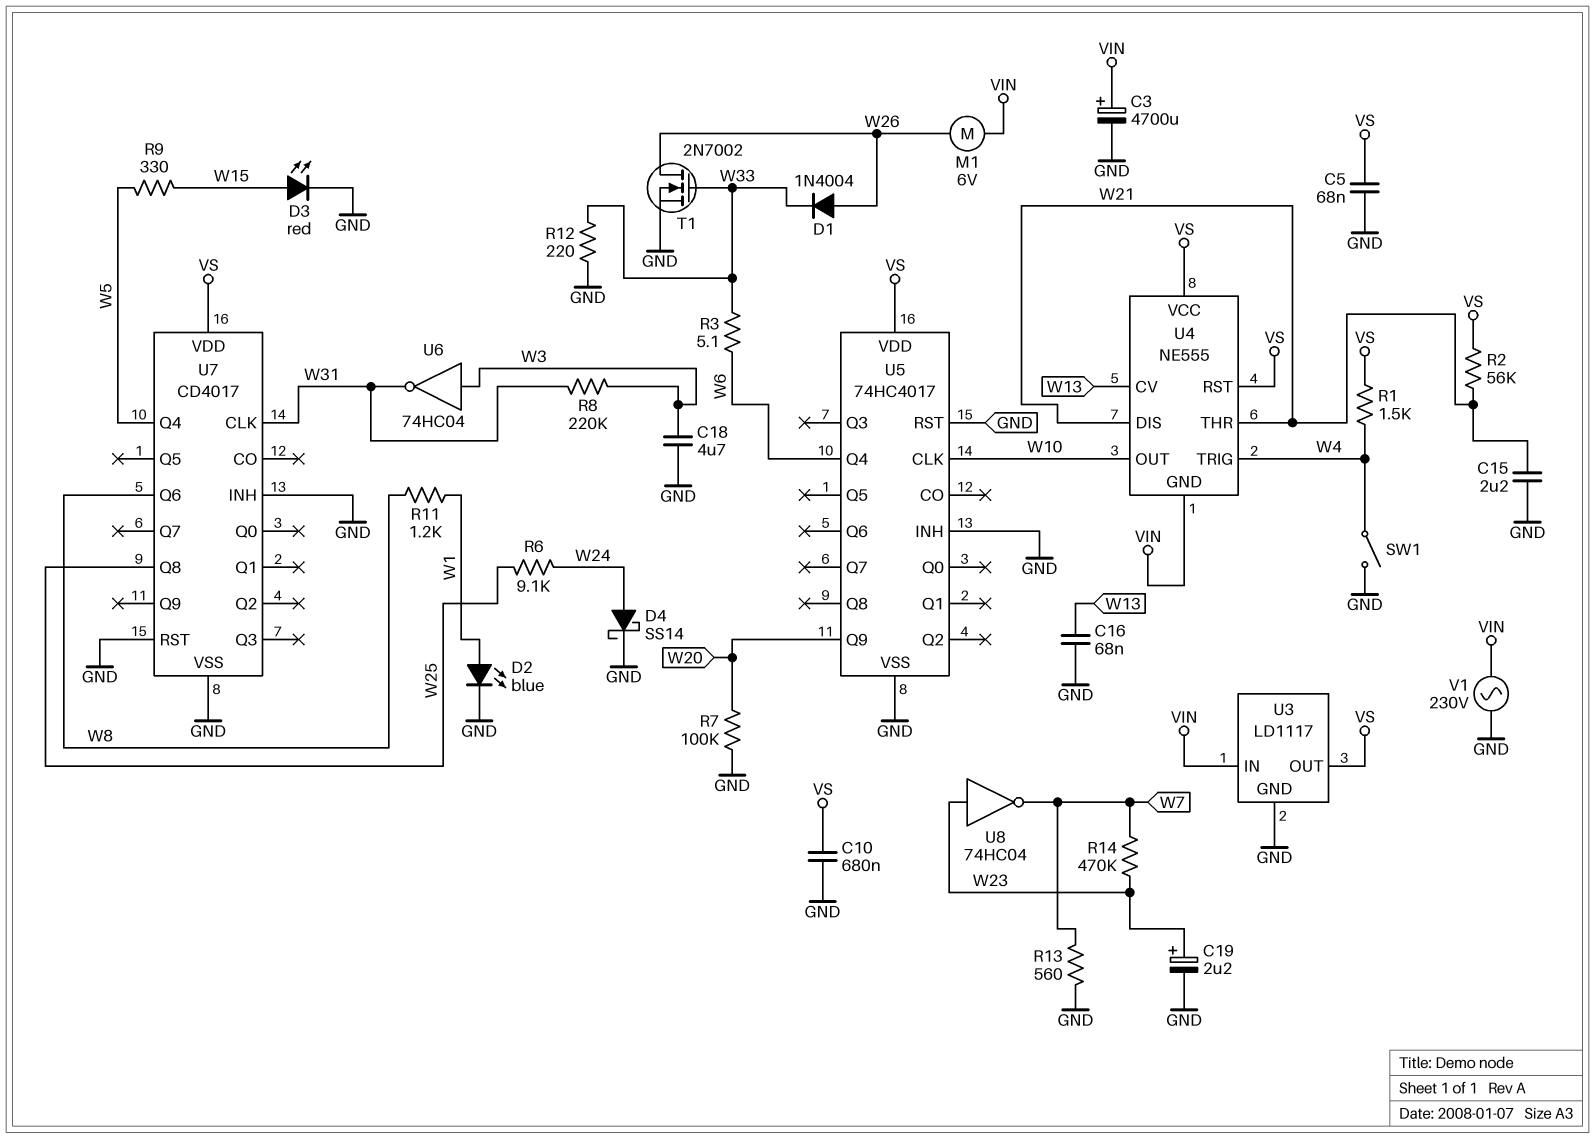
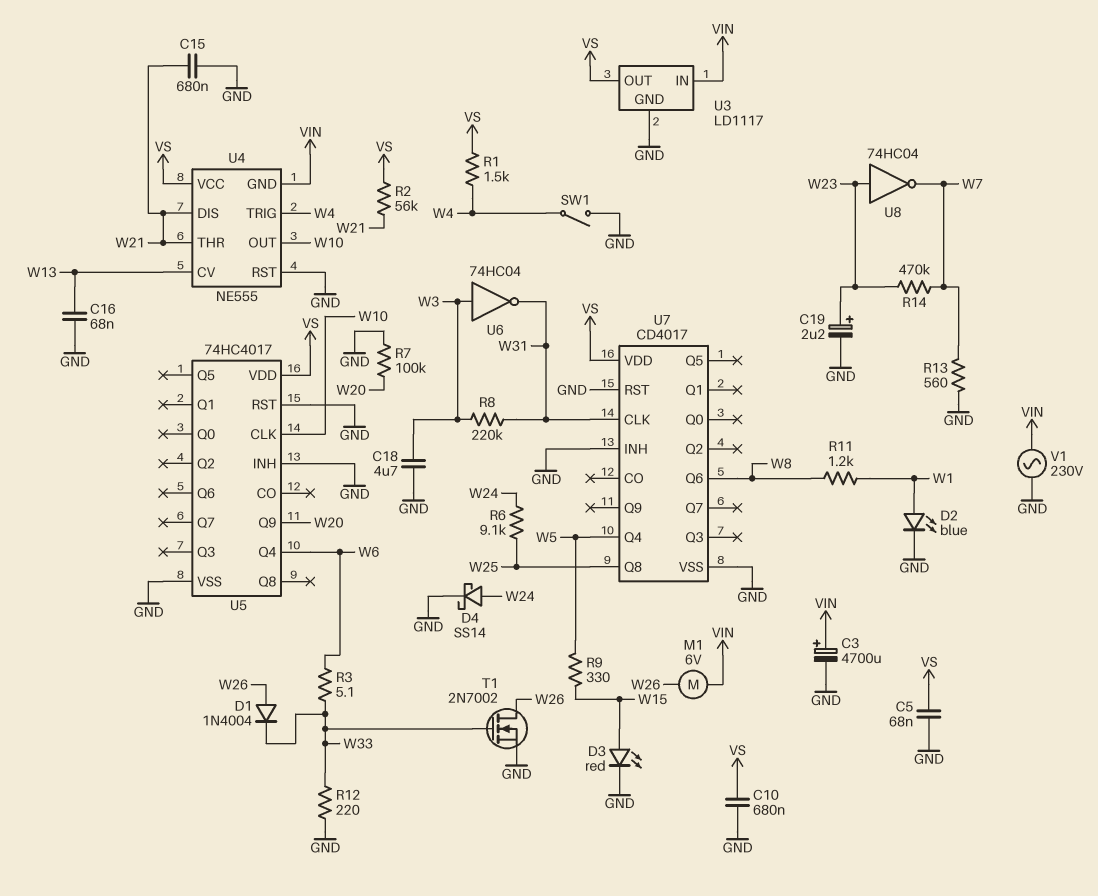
C15: 2.2uF (GND, W21) -> 680nF (GND, W21)
U4 pin RST: VS -> GND

